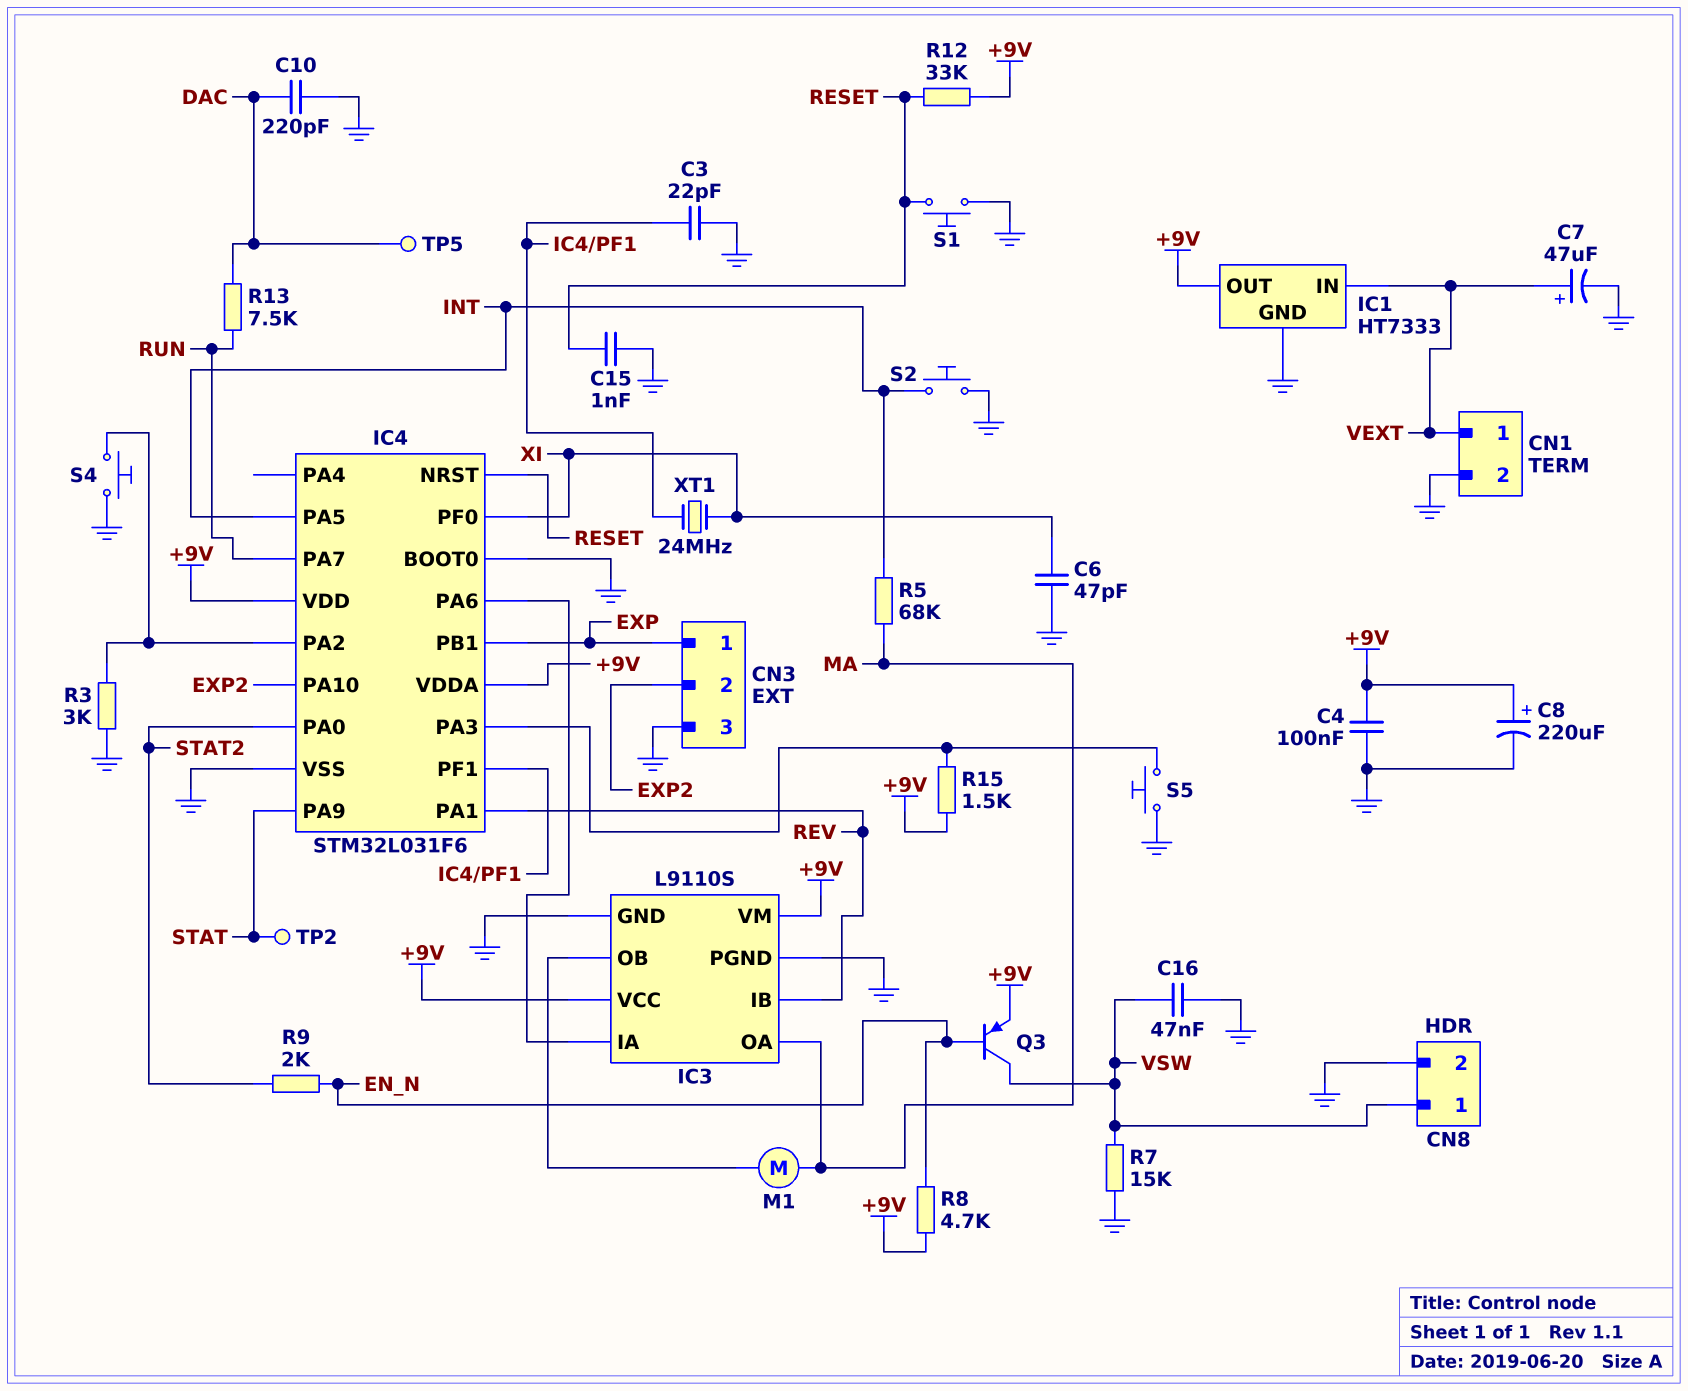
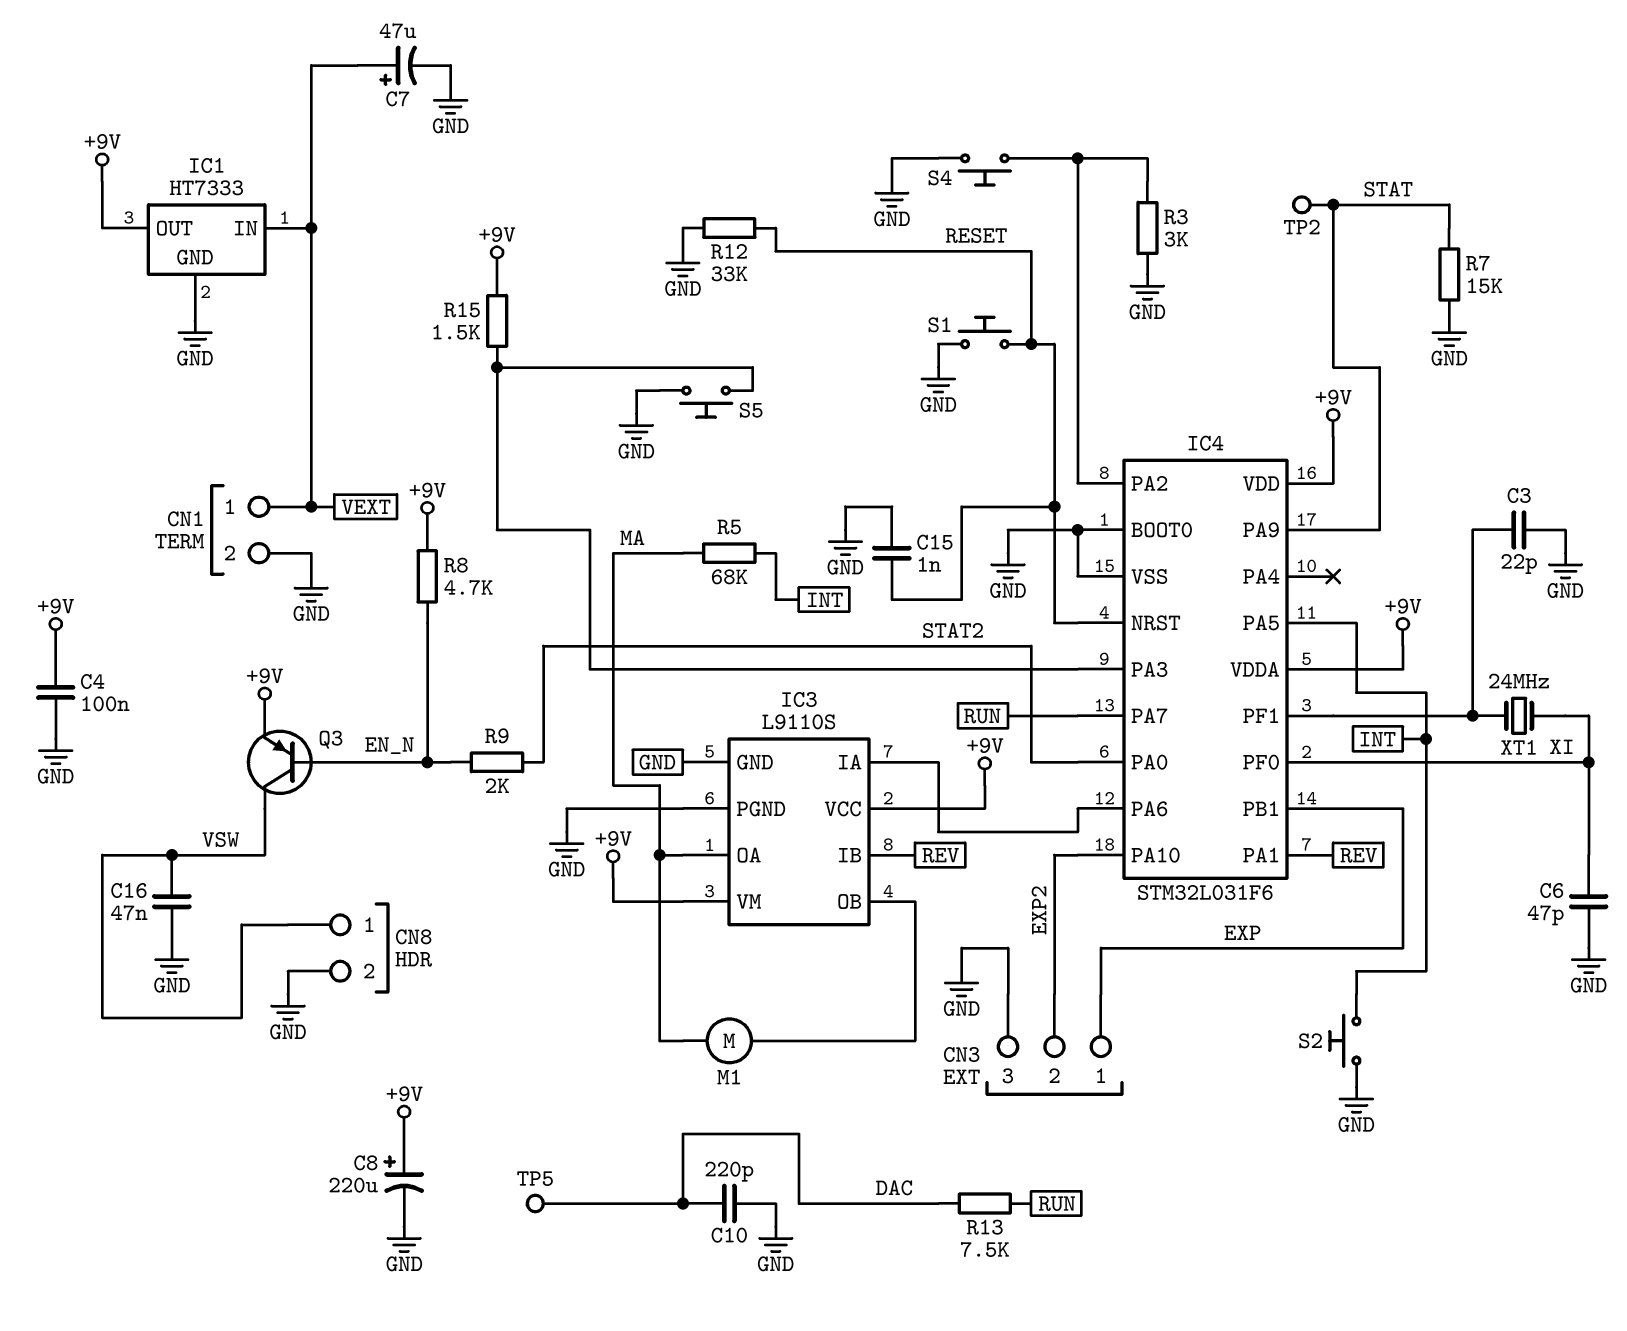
R7: 15k (GND, VSW) -> 15k (GND, STAT)
R12: 33k (+9V, RESET) -> 33k (GND, RESET)

